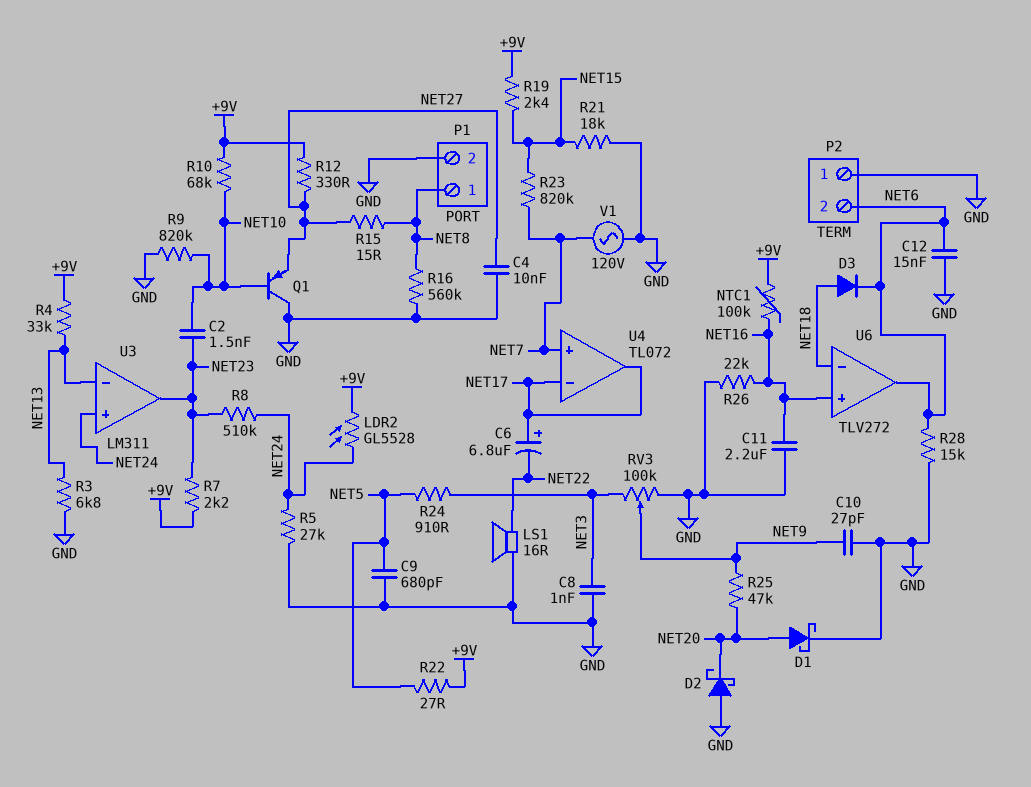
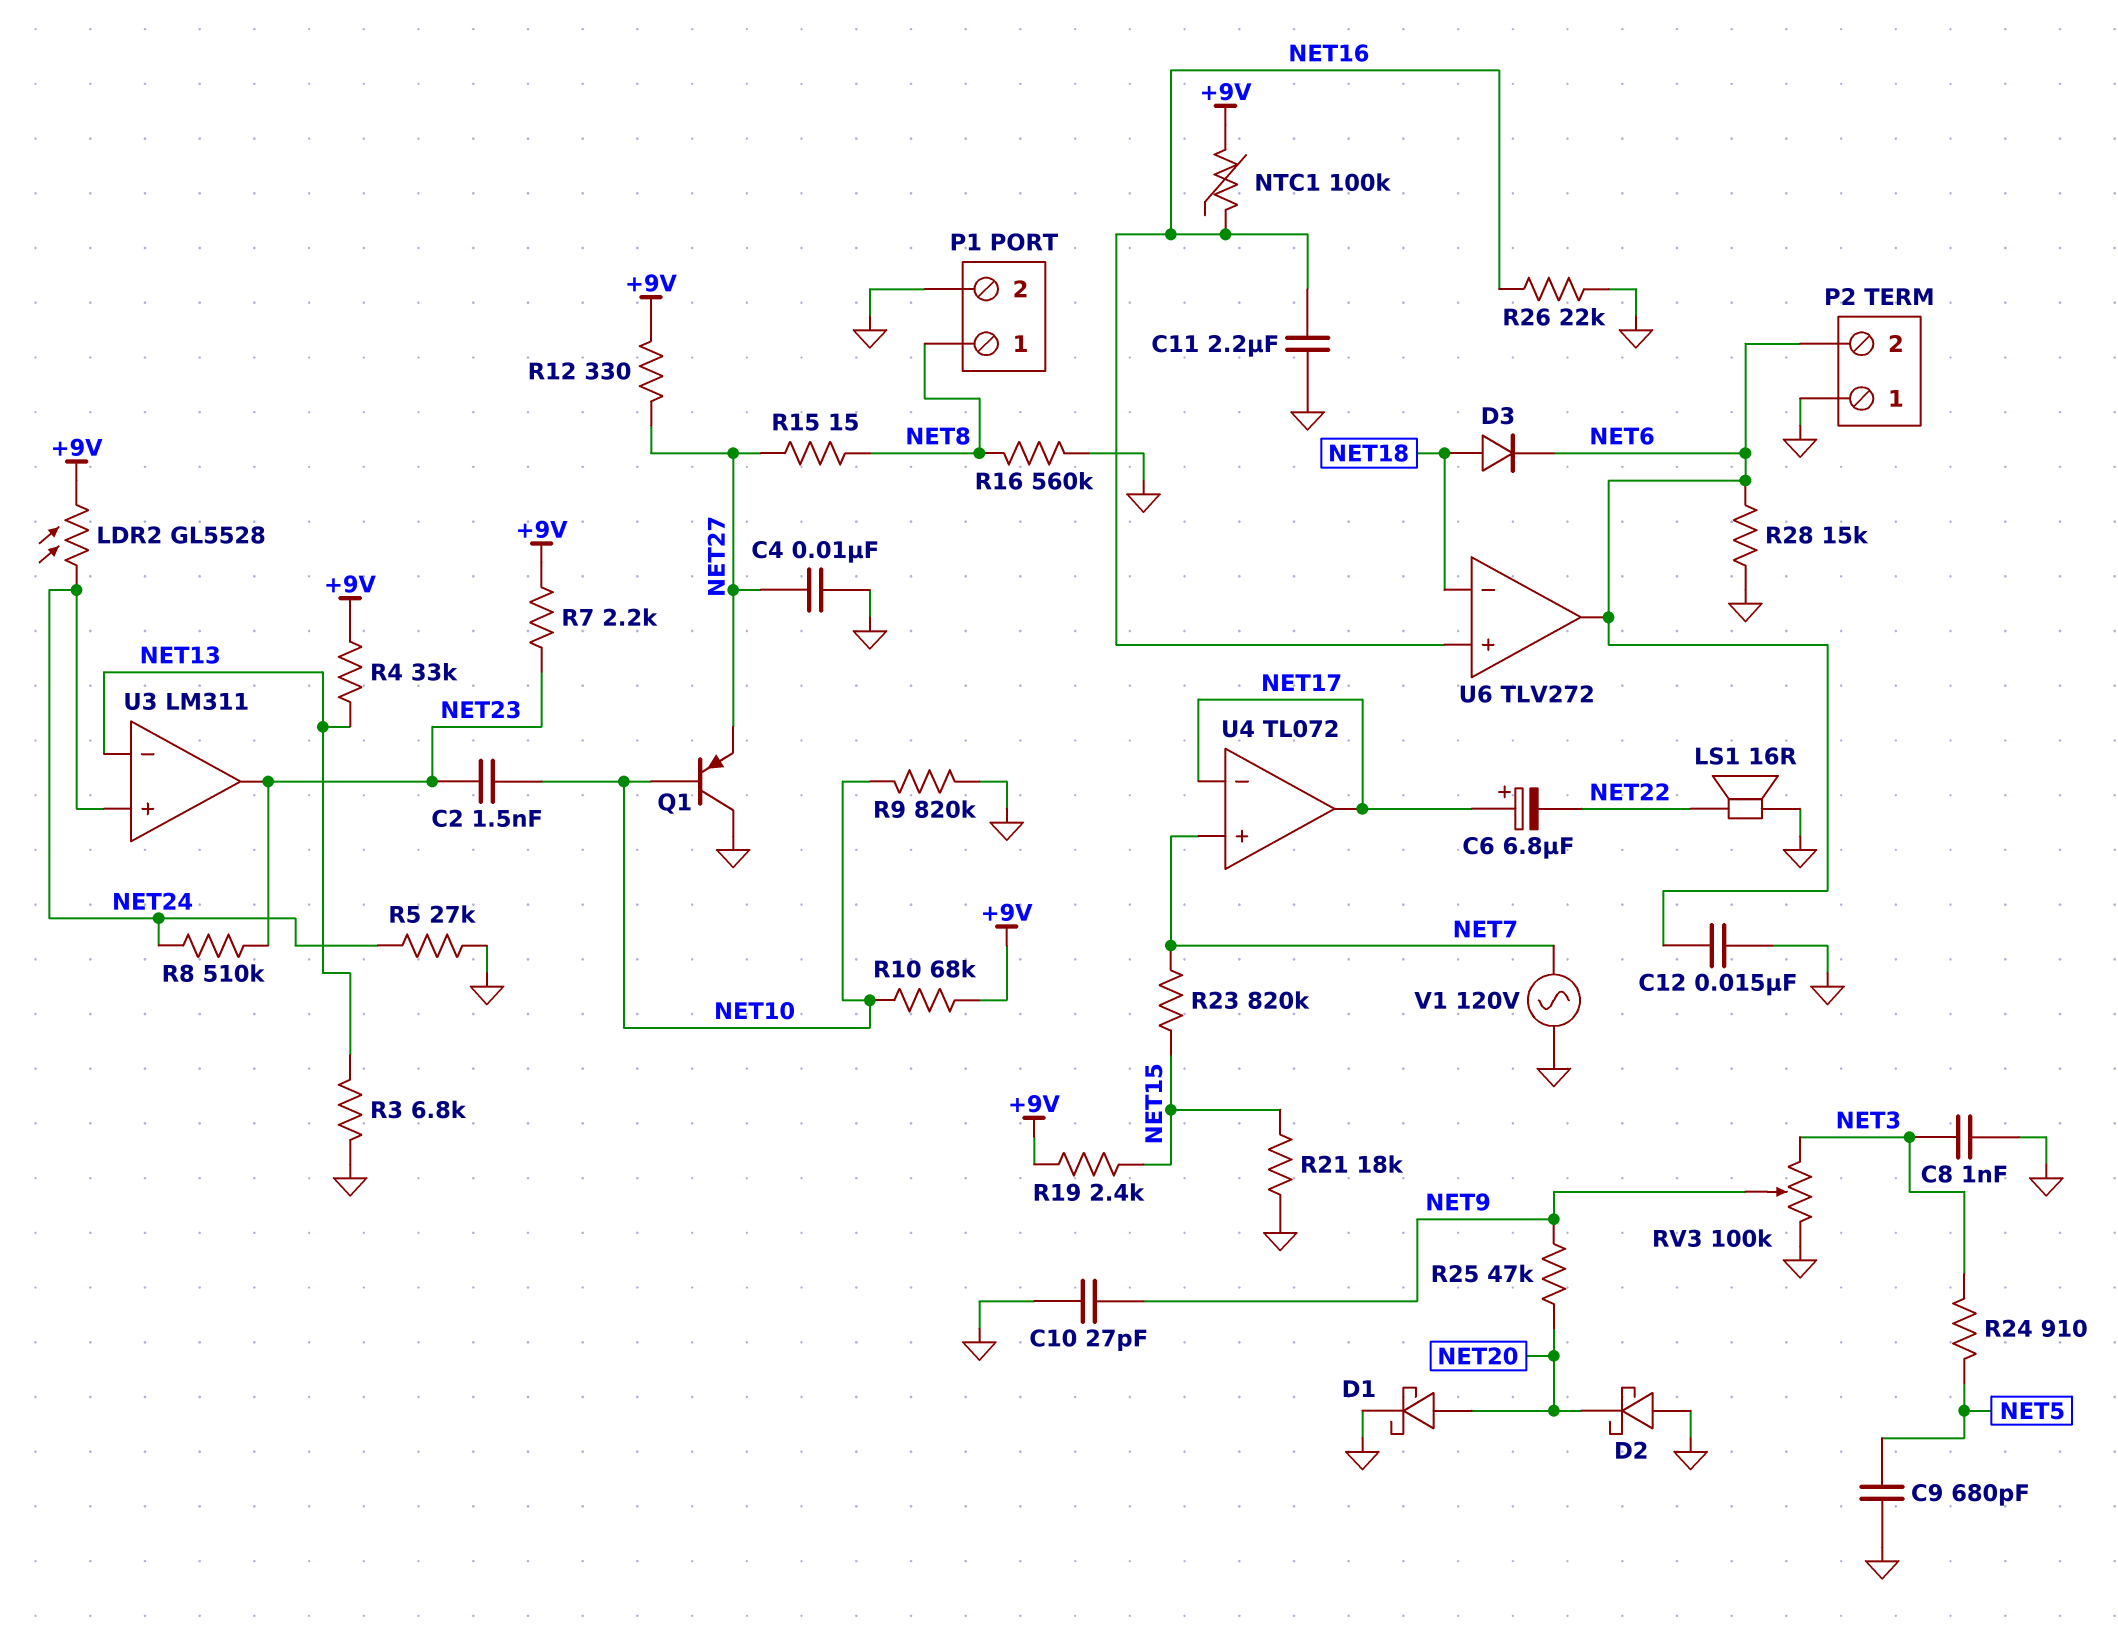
R22: 27 (+9V, NET5) -> none

